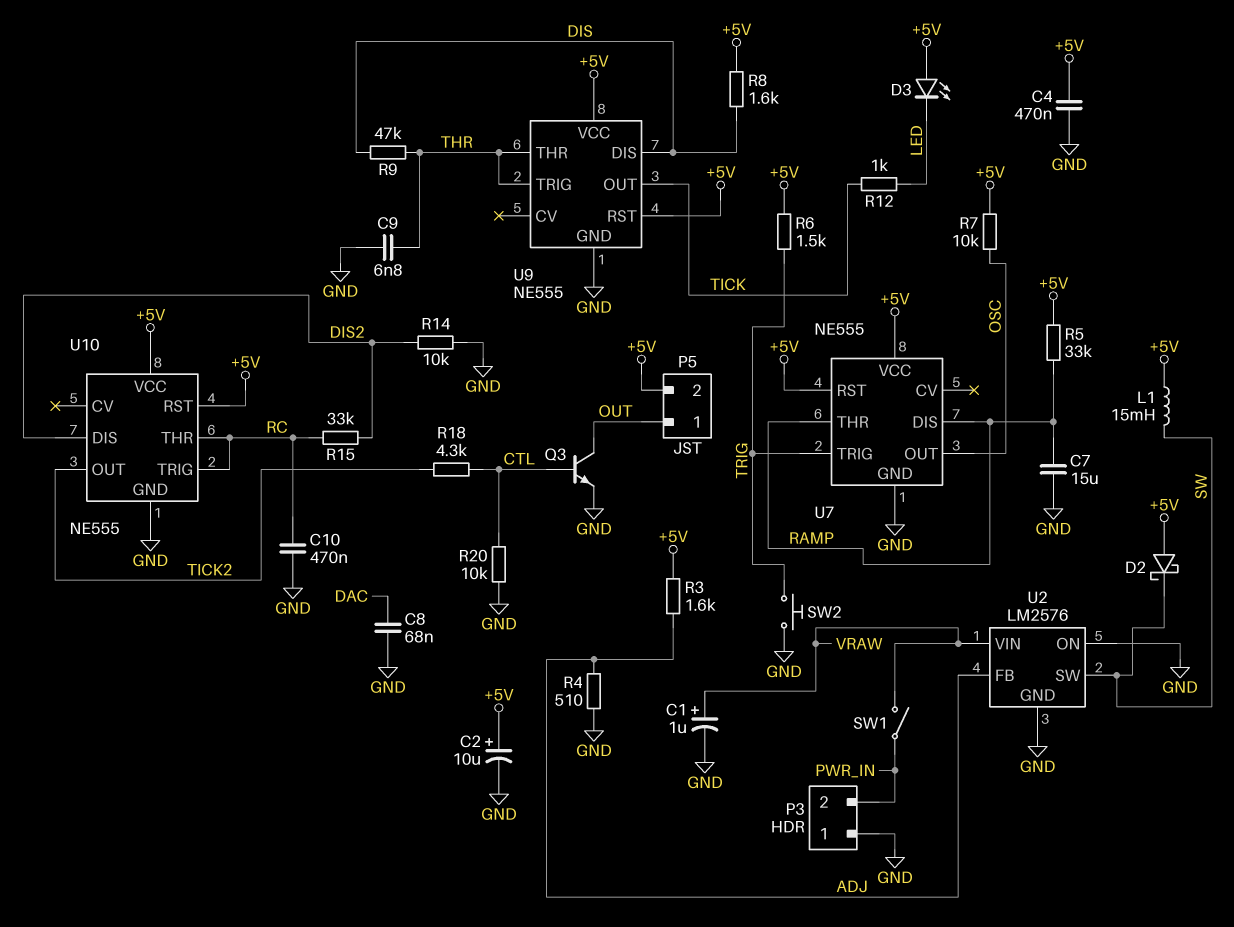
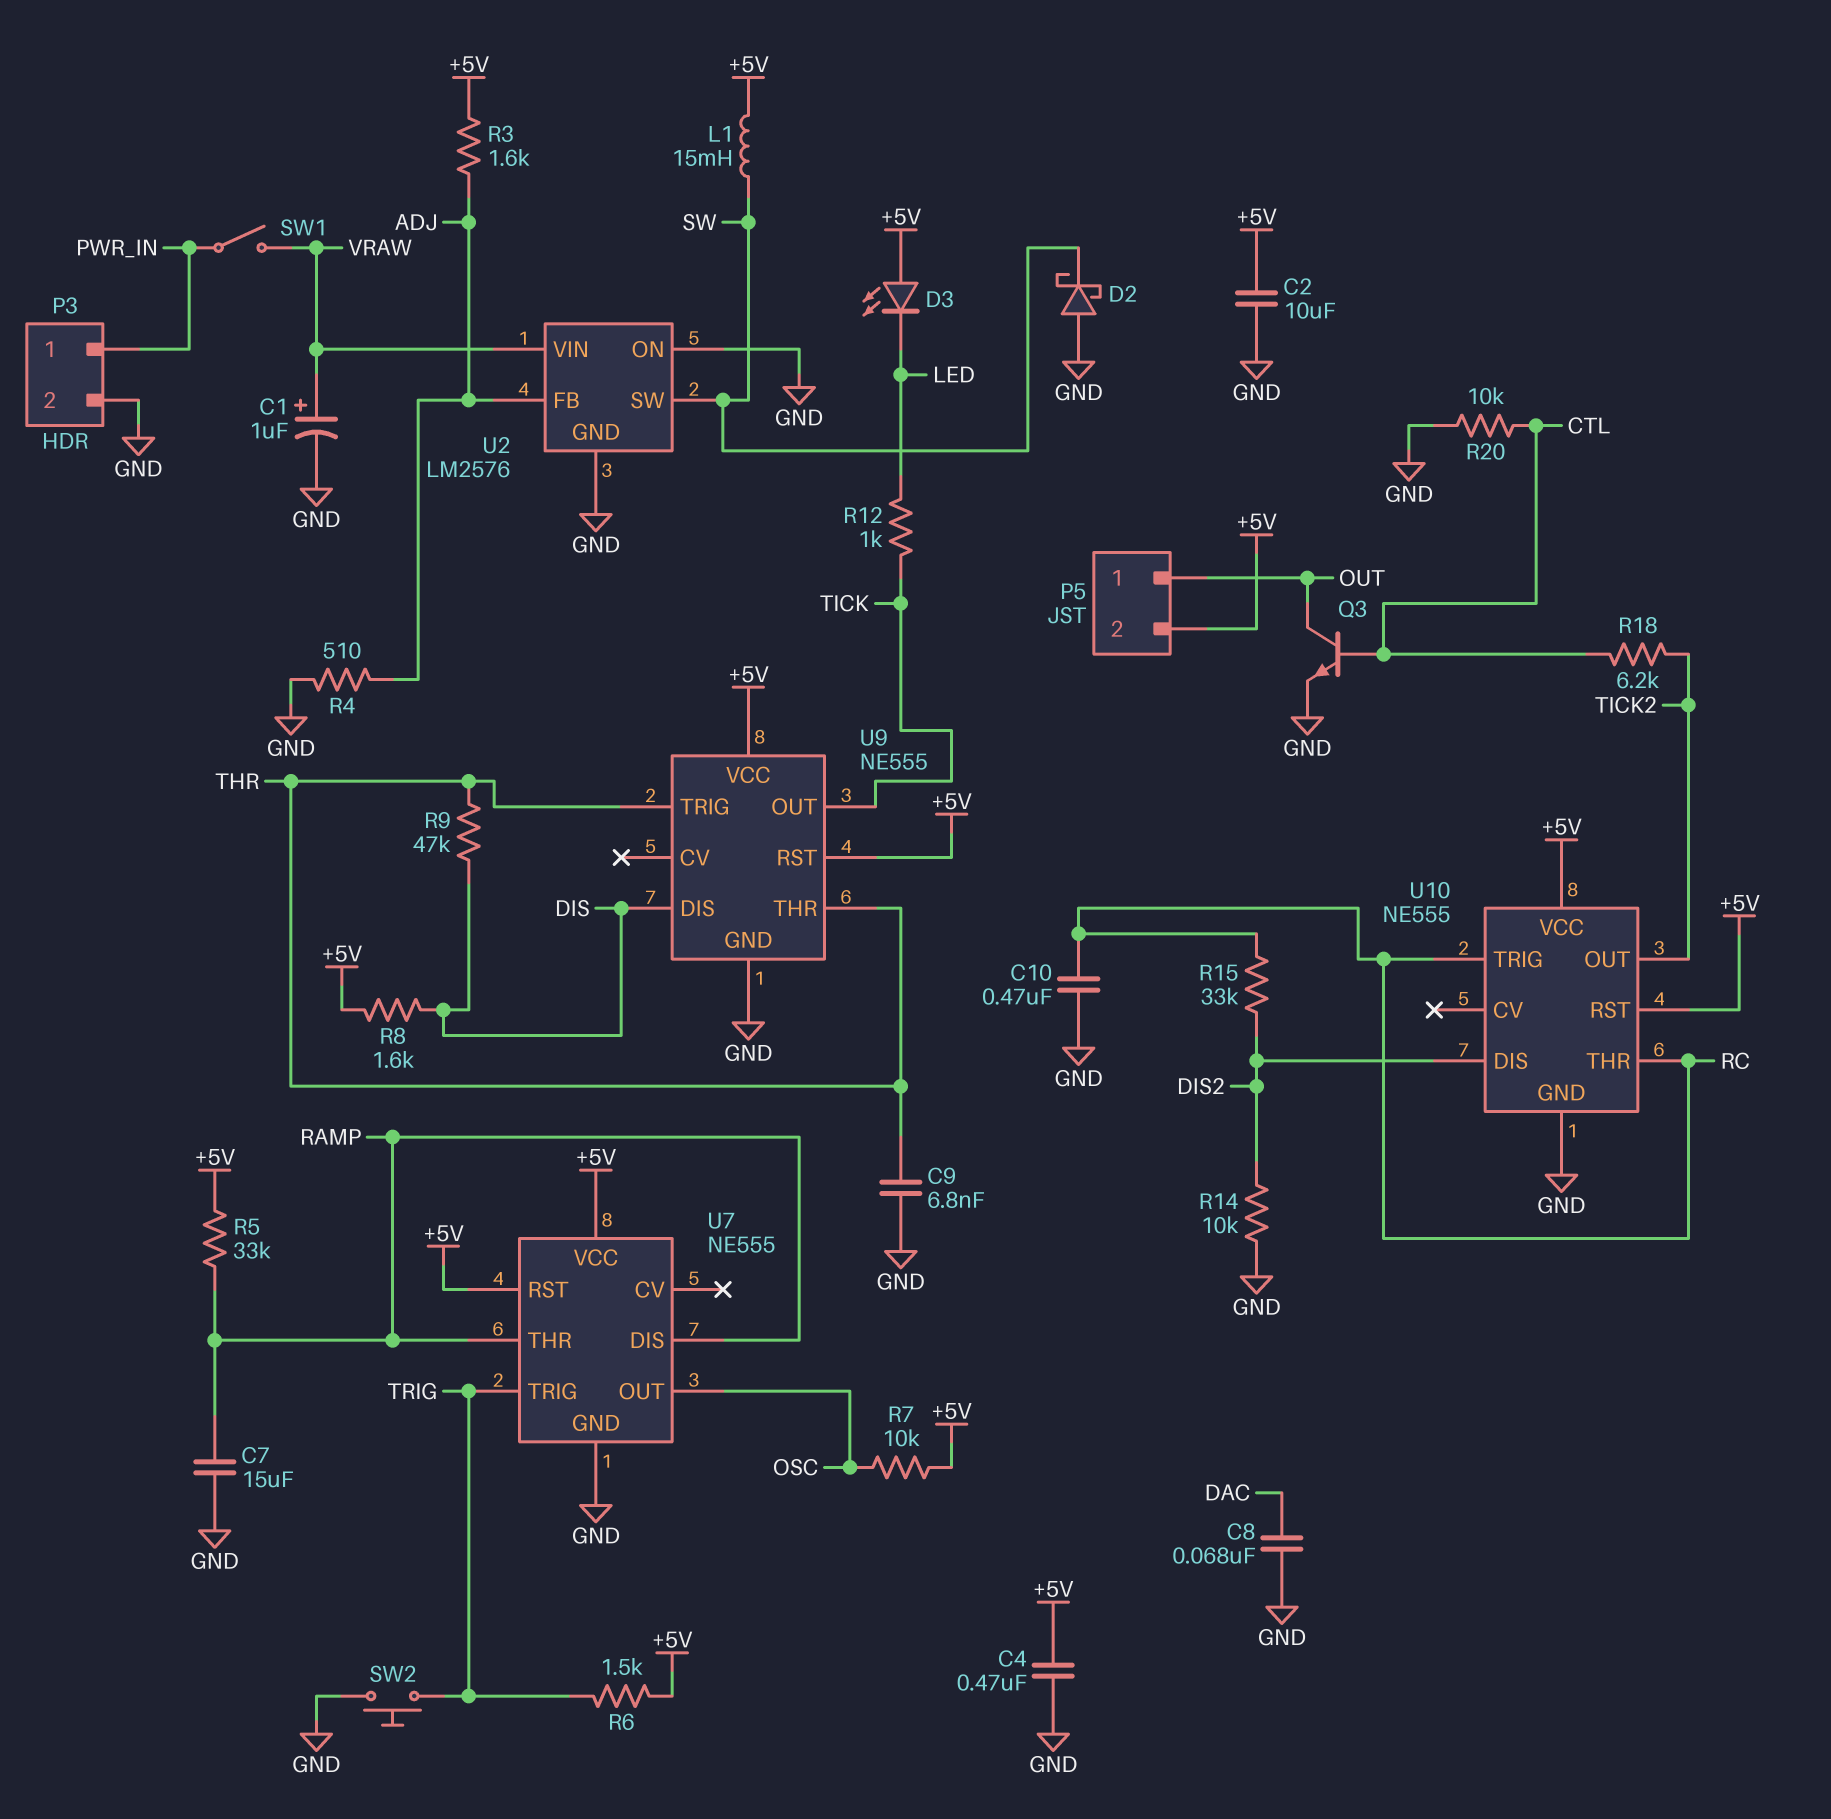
C2: 10uF (plus +5V, minus GND) -> 10uF (+5V, GND)
D2: schottky (A +5V, K SW) -> schottky (A GND, K SW)
P3 pin 1: GND -> PWR_IN
P3 pin 2: PWR_IN -> GND
R18: 4.3k (CTL, TICK2) -> 6.2k (CTL, TICK2)

